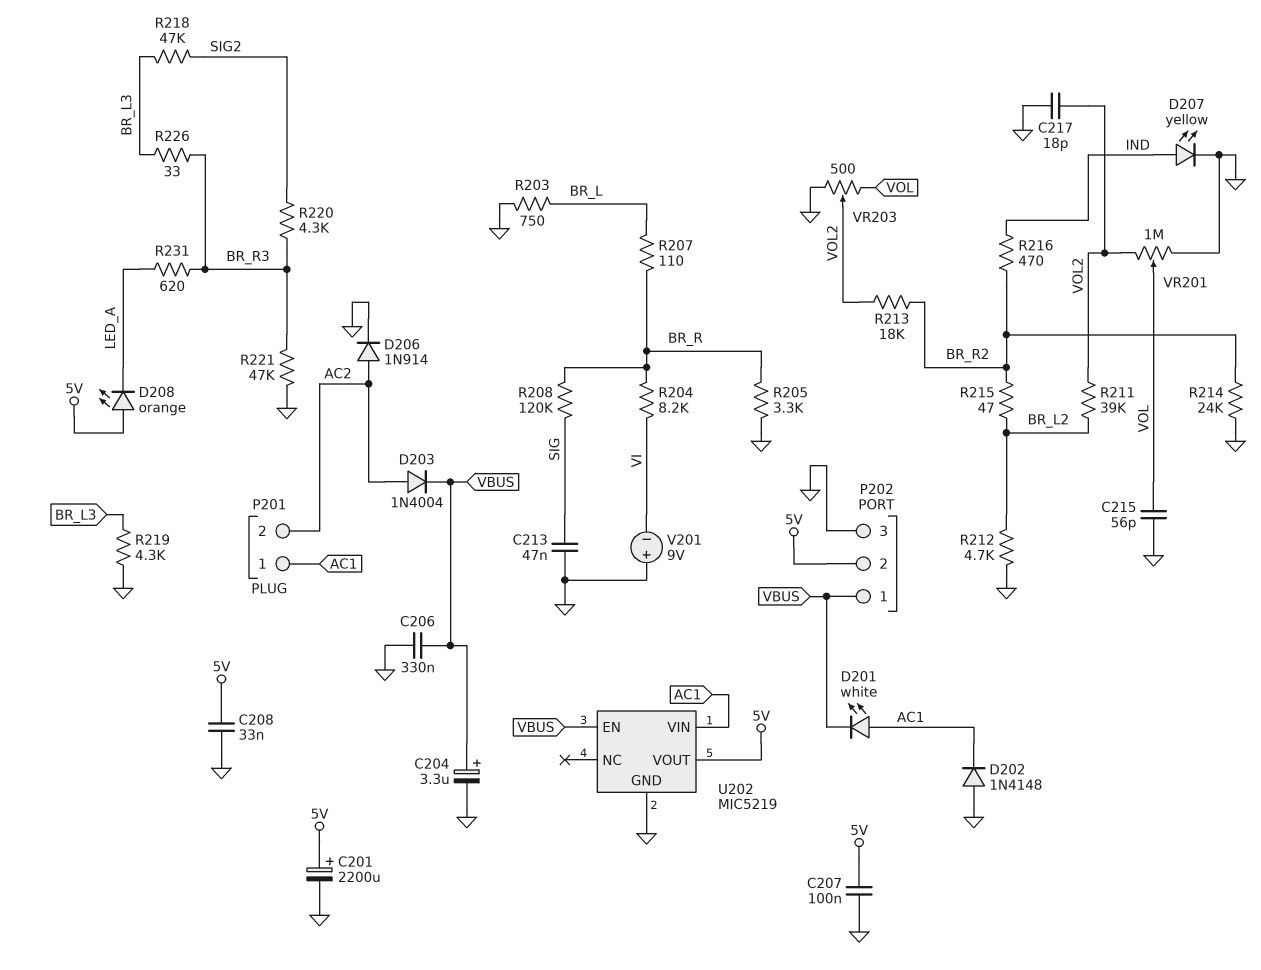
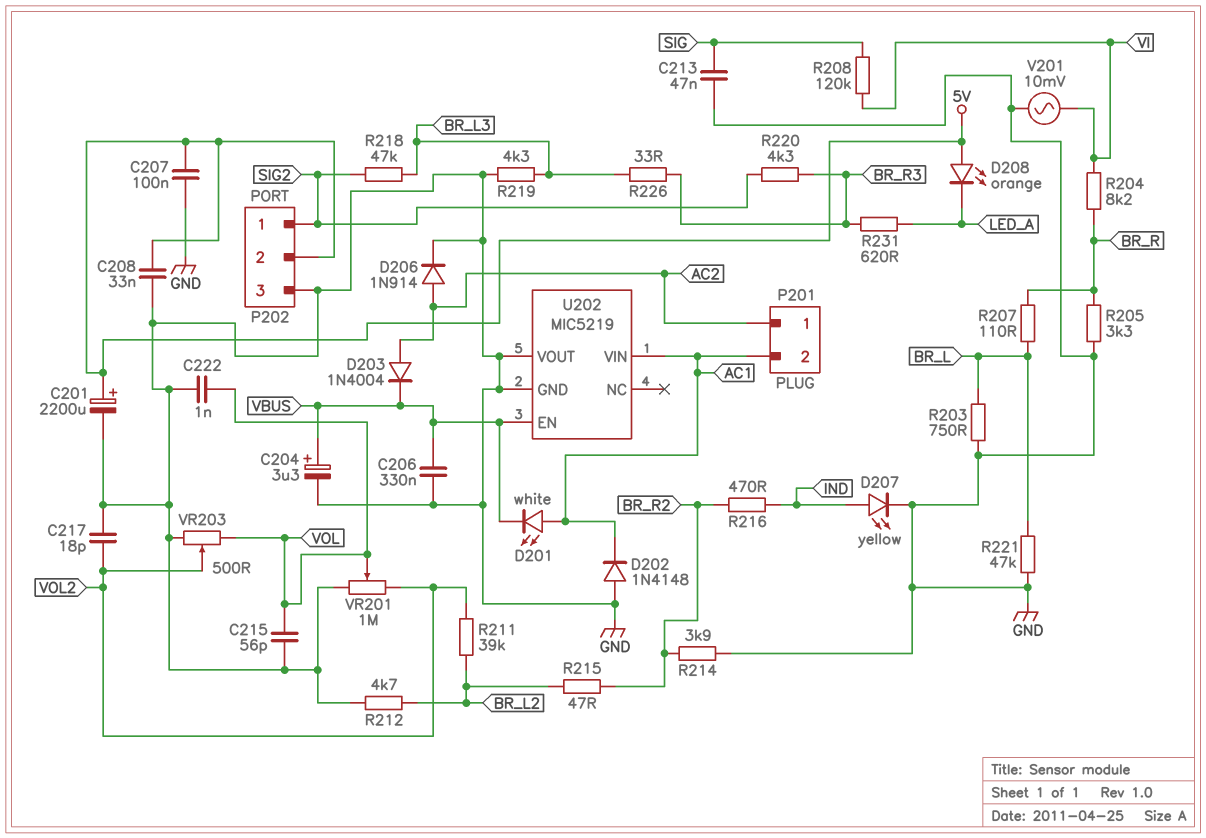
C222: none -> 1nF (GND, VOL)
P201 pin 1: AC1 -> AC2
P201 pin 2: AC2 -> AC1
P202 pin 1: VBUS -> SIG2
R208: 120k (BR_R, SIG) -> 120k (SIG, VI)
R213: 18k (BR_R2, VOL2) -> none
R214: 24k (BR_R2, GND) -> 3.9k (BR_R2, GND)
R221: 47k (BR_R3, GND) -> 47k (BR_L, GND)
U202 pin VOUT: 5V -> GND
V201: 9V (plus GND, minus VI) -> AC 10mV (GND, VI)

